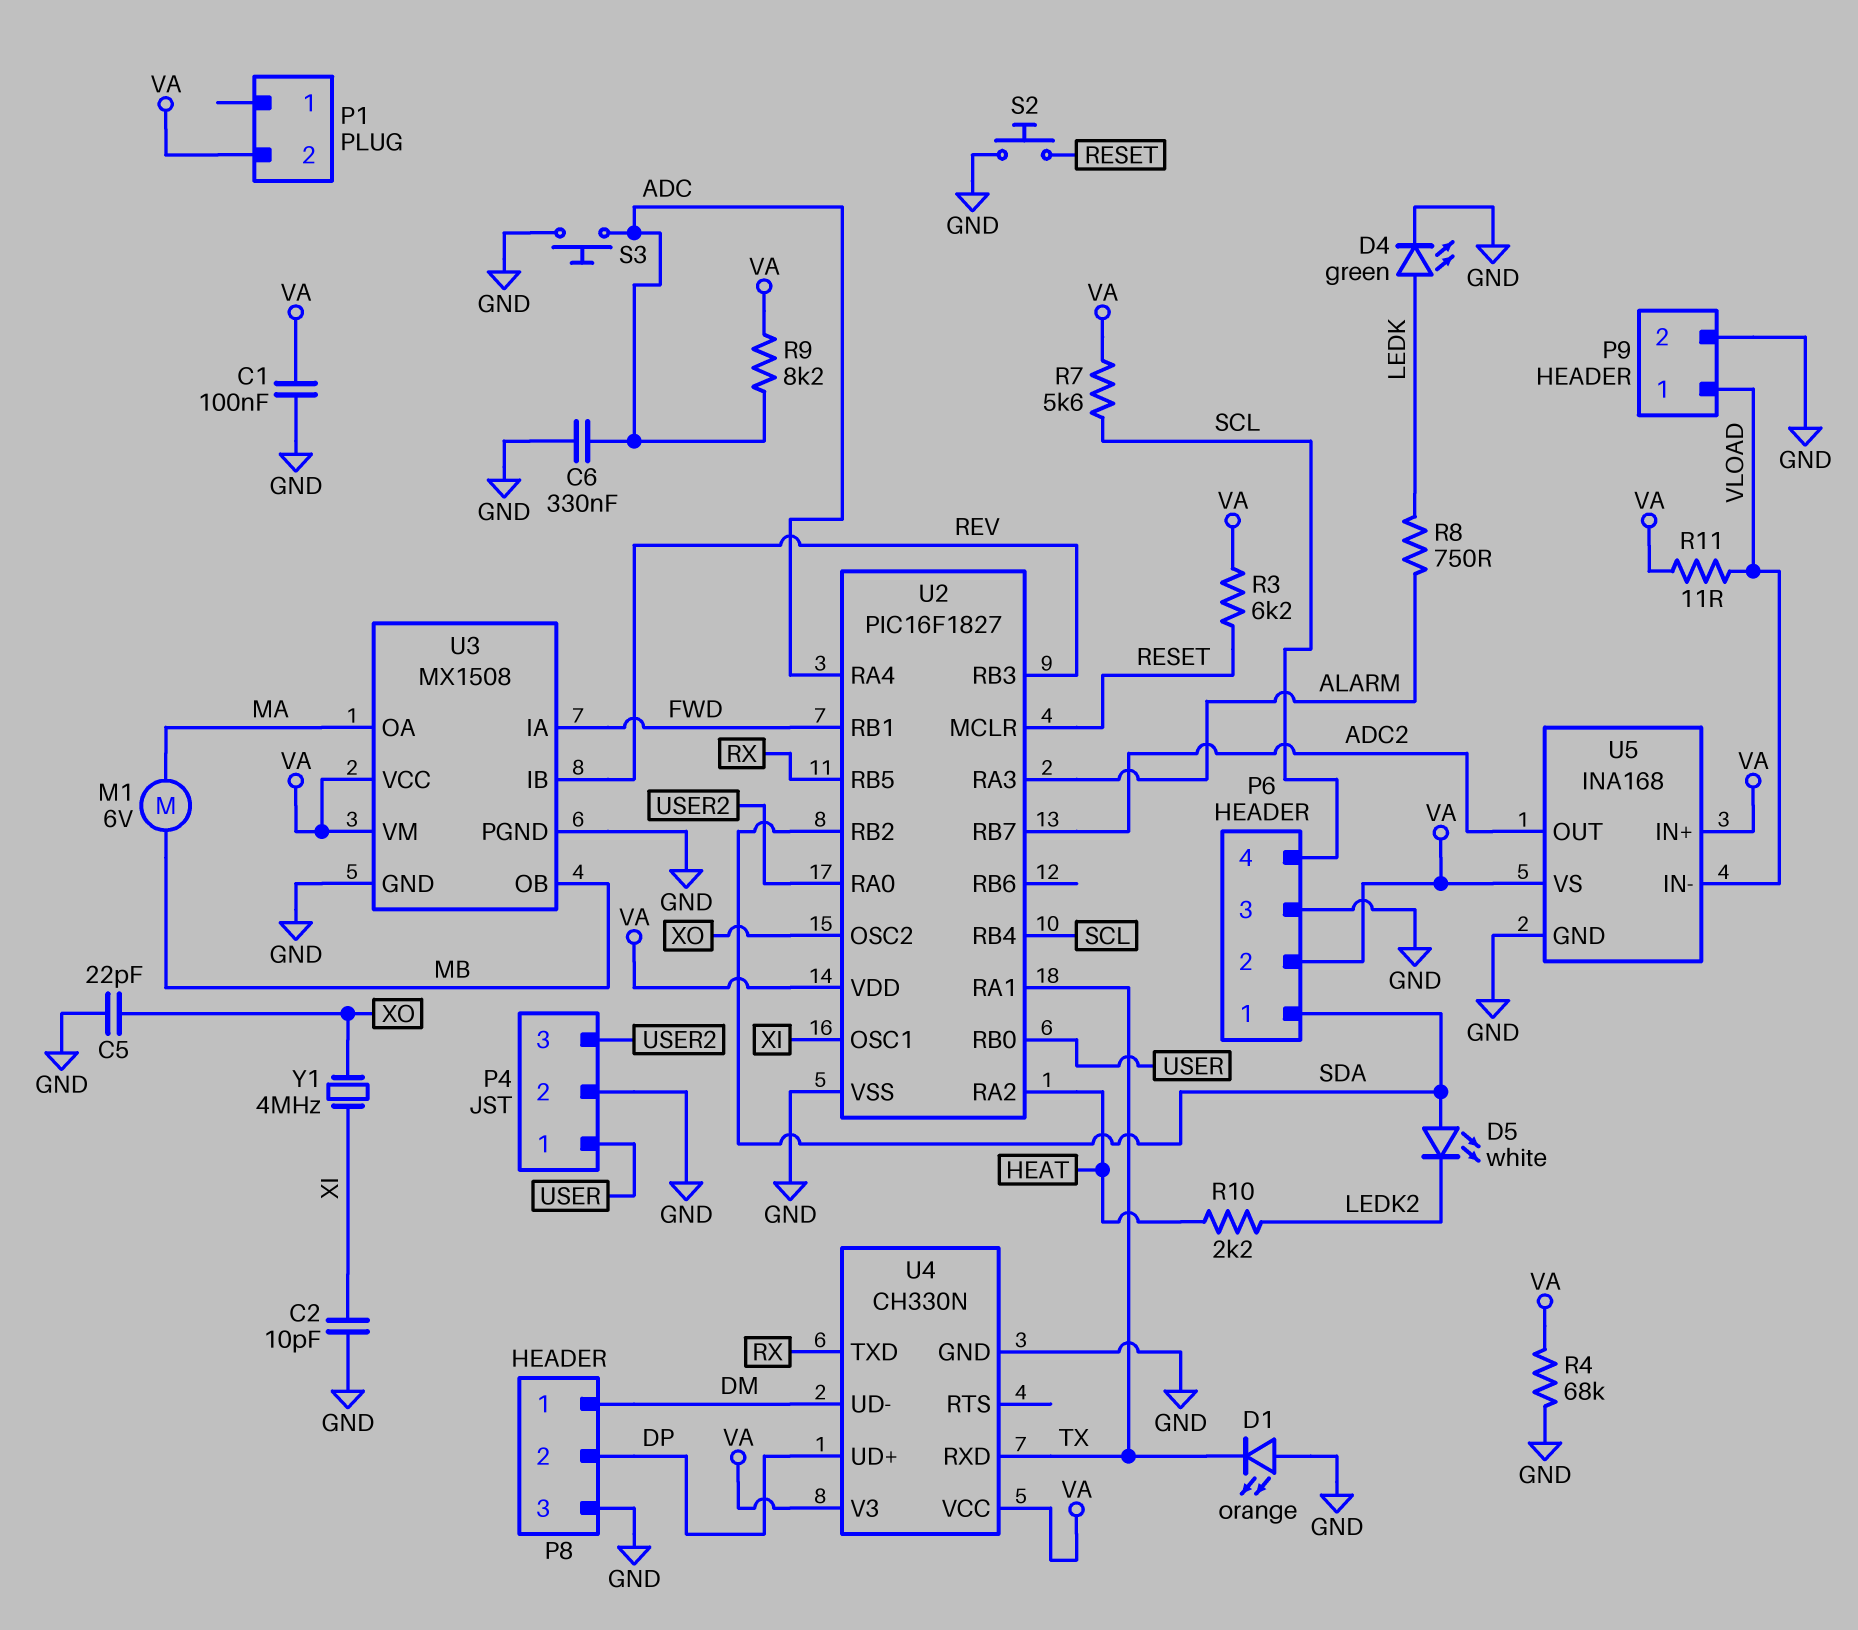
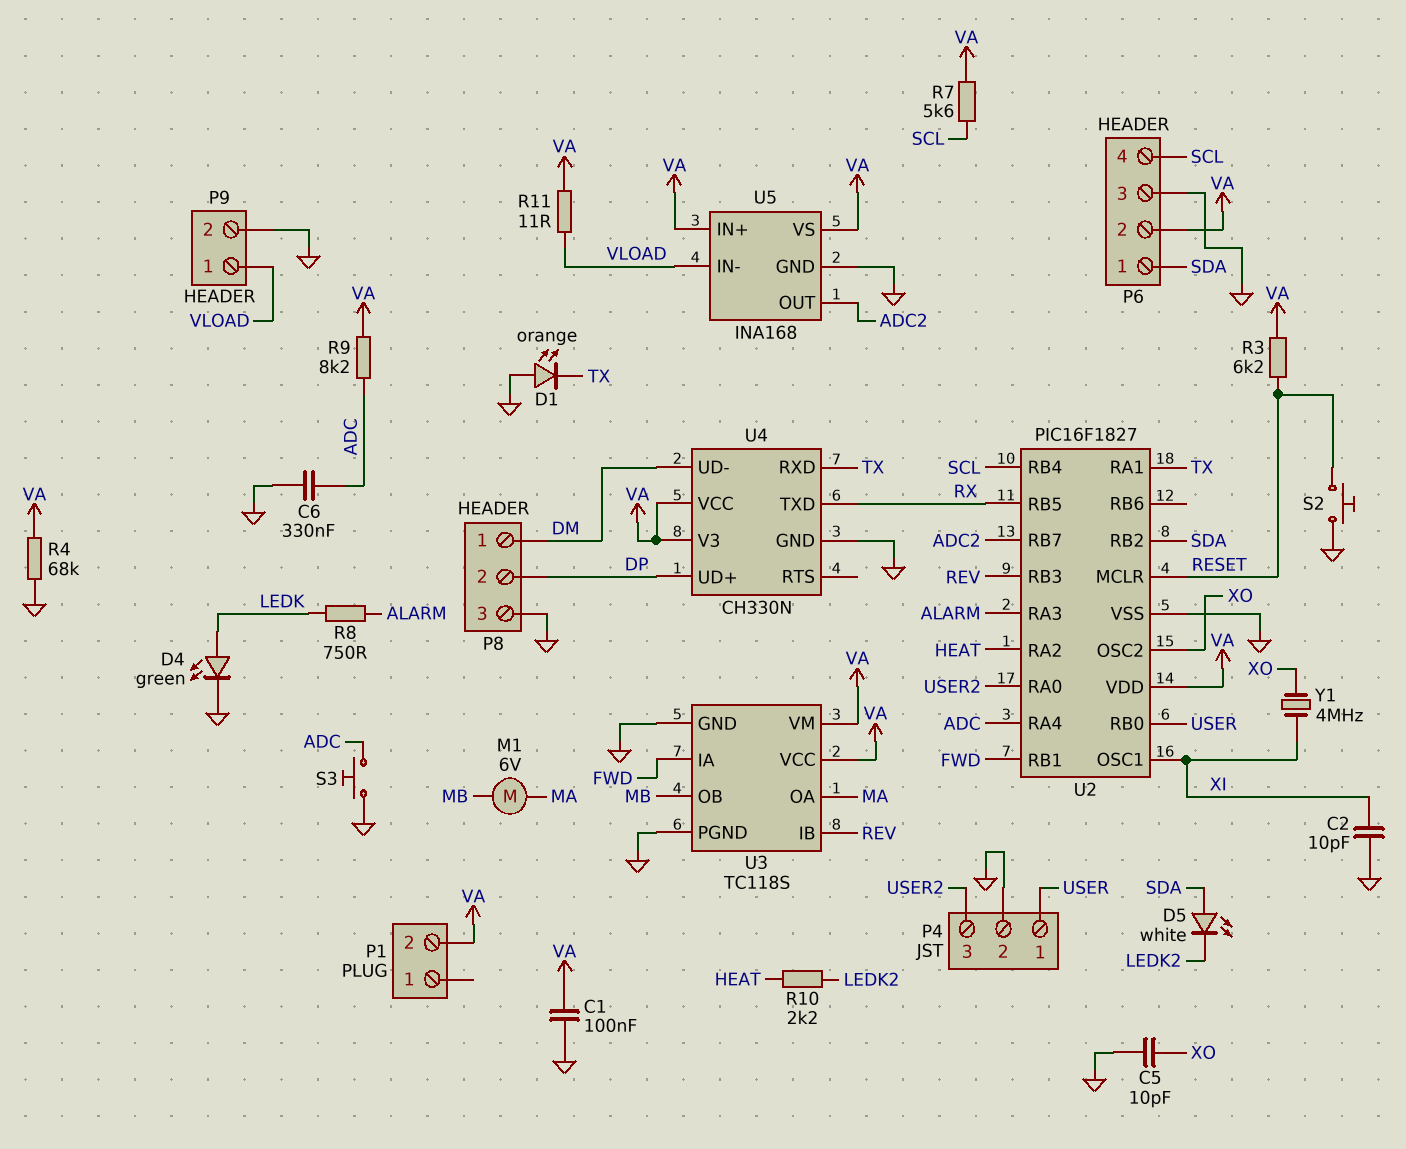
C5: 22pF (GND, XO) -> 10pF (GND, XO)
U3: MX1508 -> TC118S

